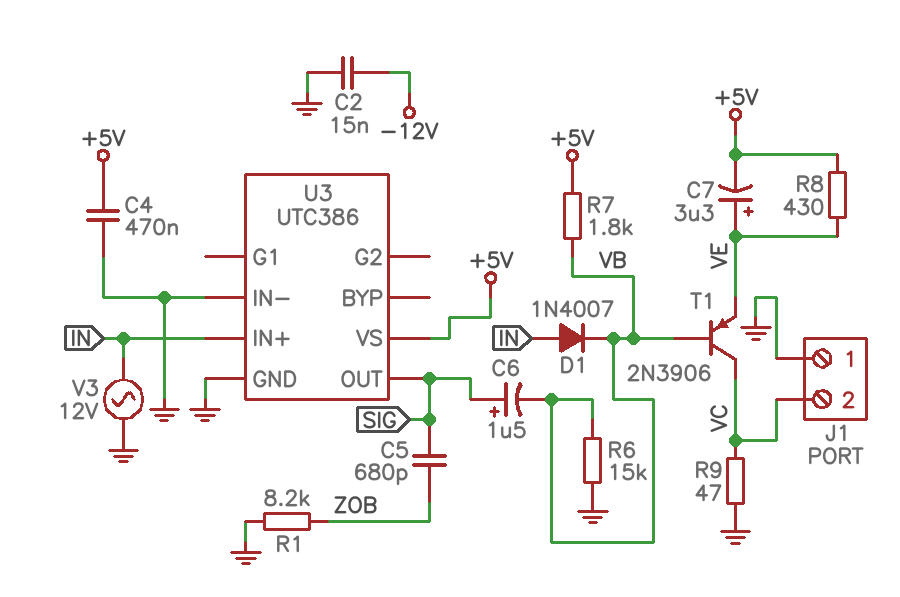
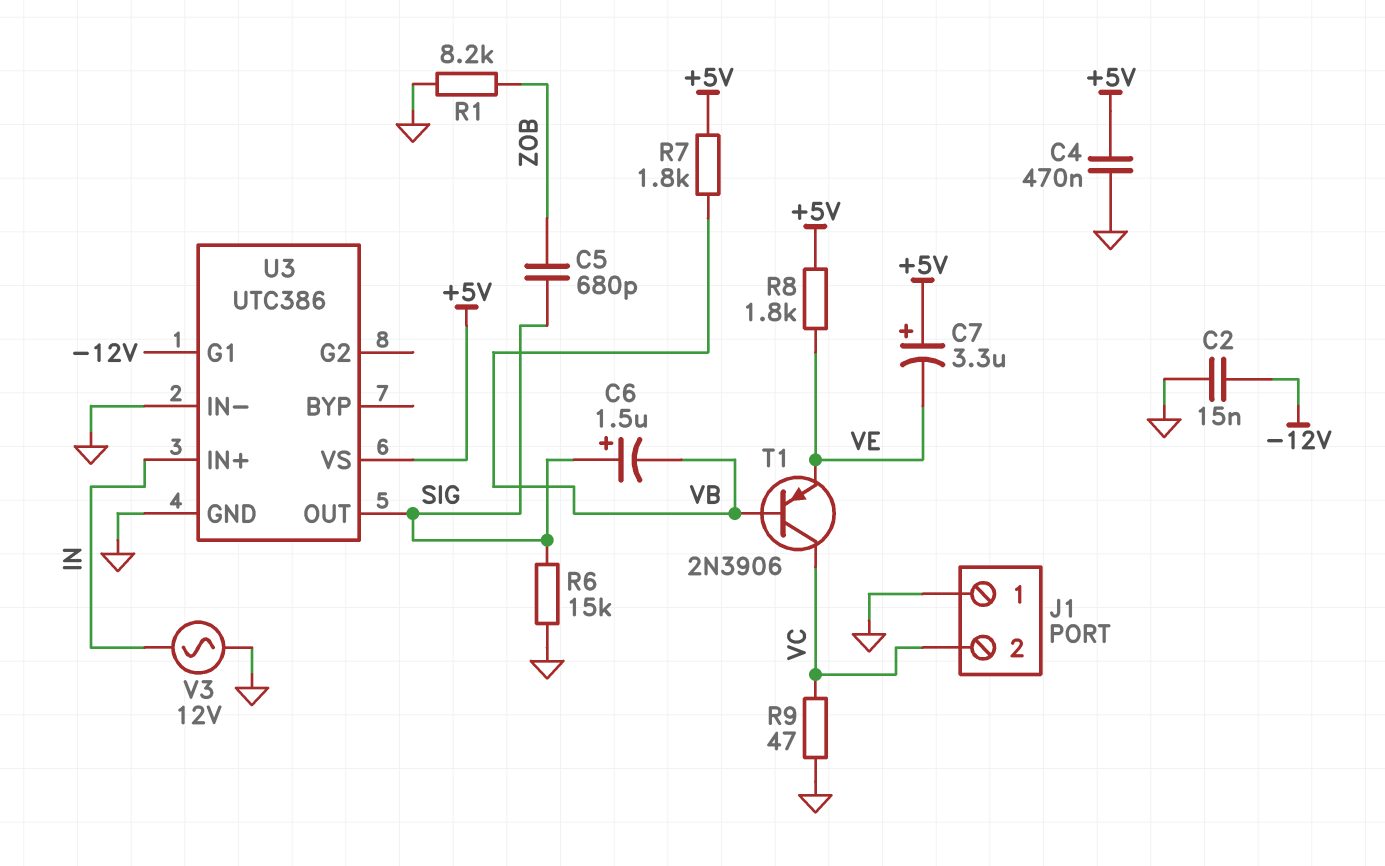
C7: 3.3uF (plus VE, minus +5V) -> 3.3uF (plus +5V, minus VE)
D1: diode 1N4007 (A IN, K VB) -> none
R6: 15k (GND, VB) -> 15k (GND, SIG)
R8: 430 (+5V, VE) -> 1.8k (+5V, VE)
U3 pin G1: none -> -12V

